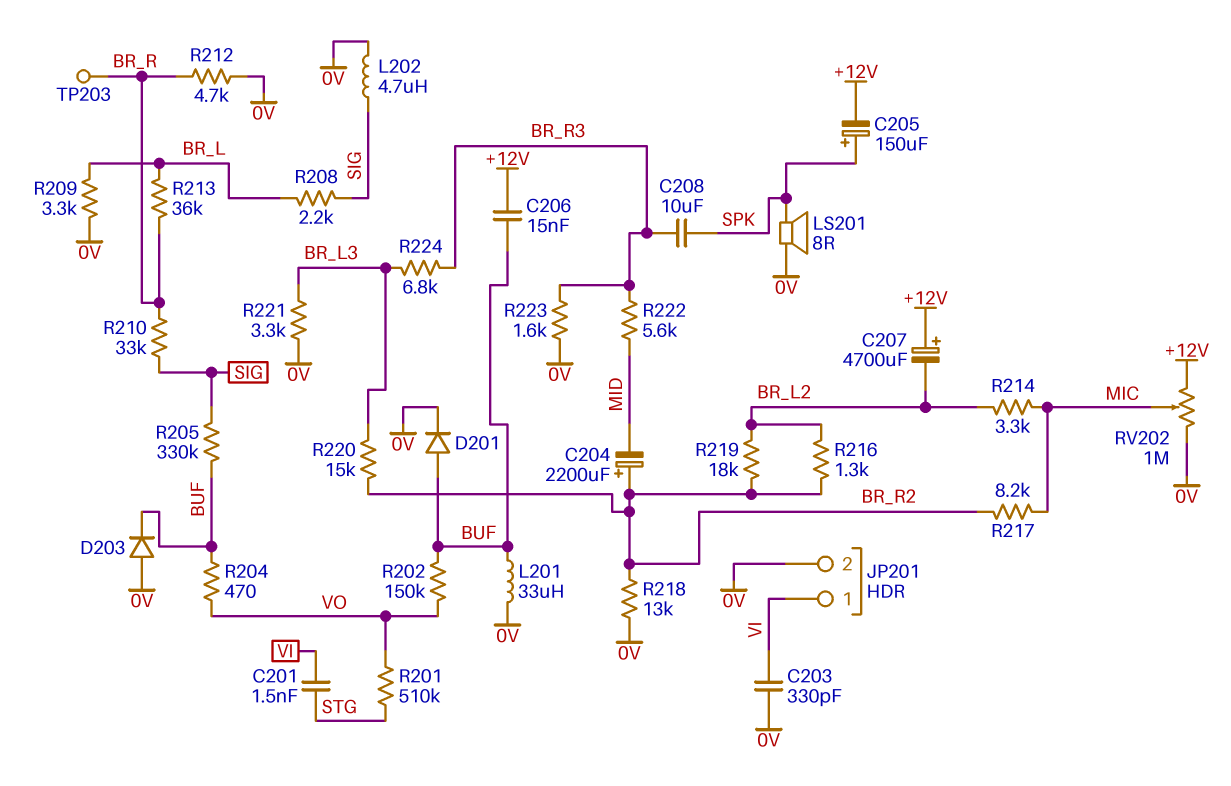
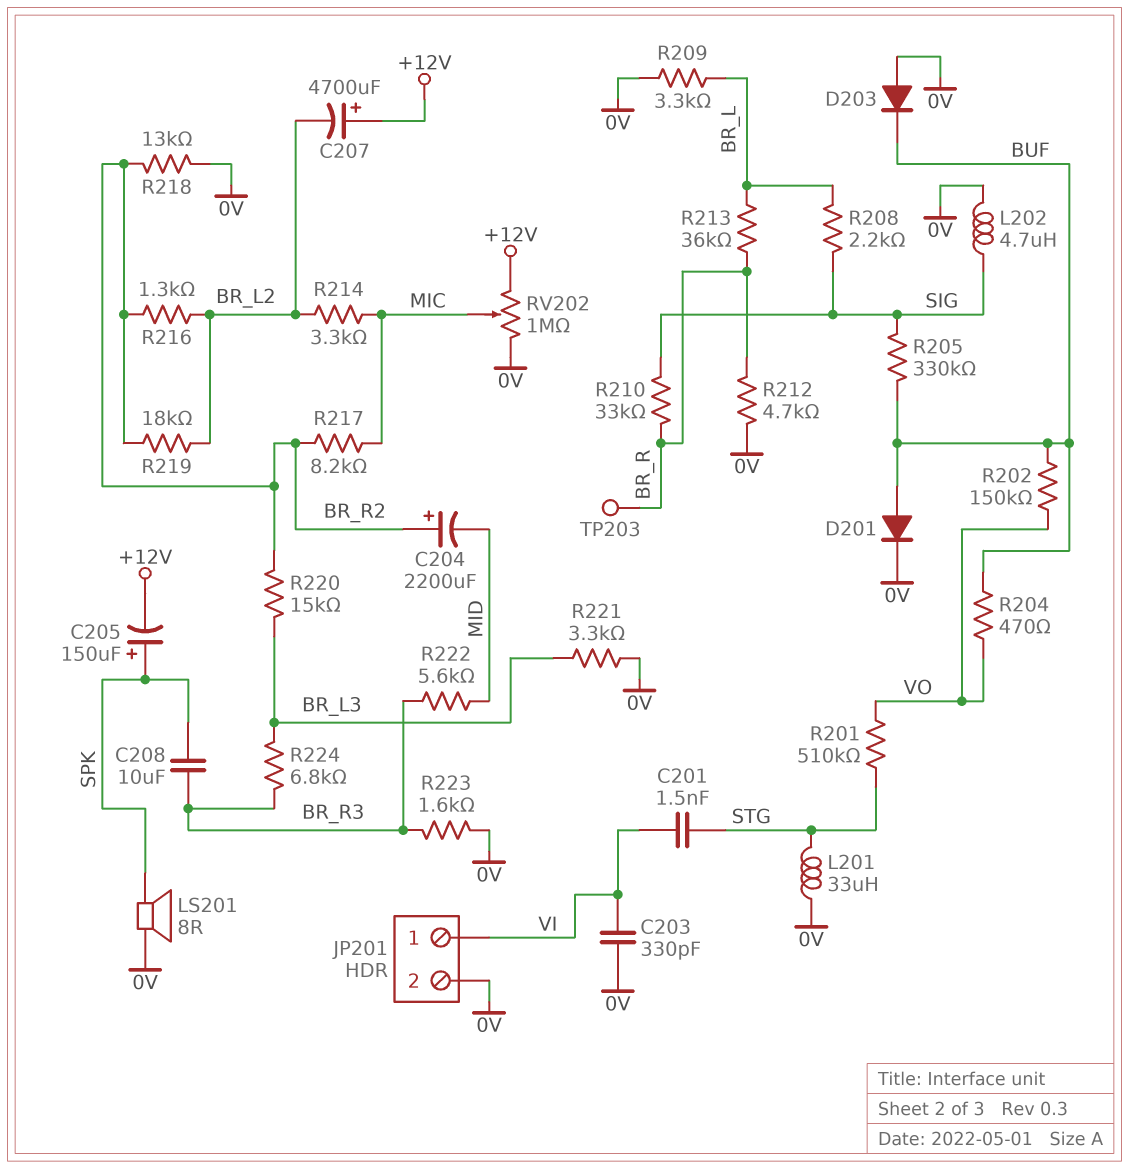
C206: 15nF (+12V, BUF) -> none
L201: 33uH (0V, BUF) -> 33uH (0V, STG)

